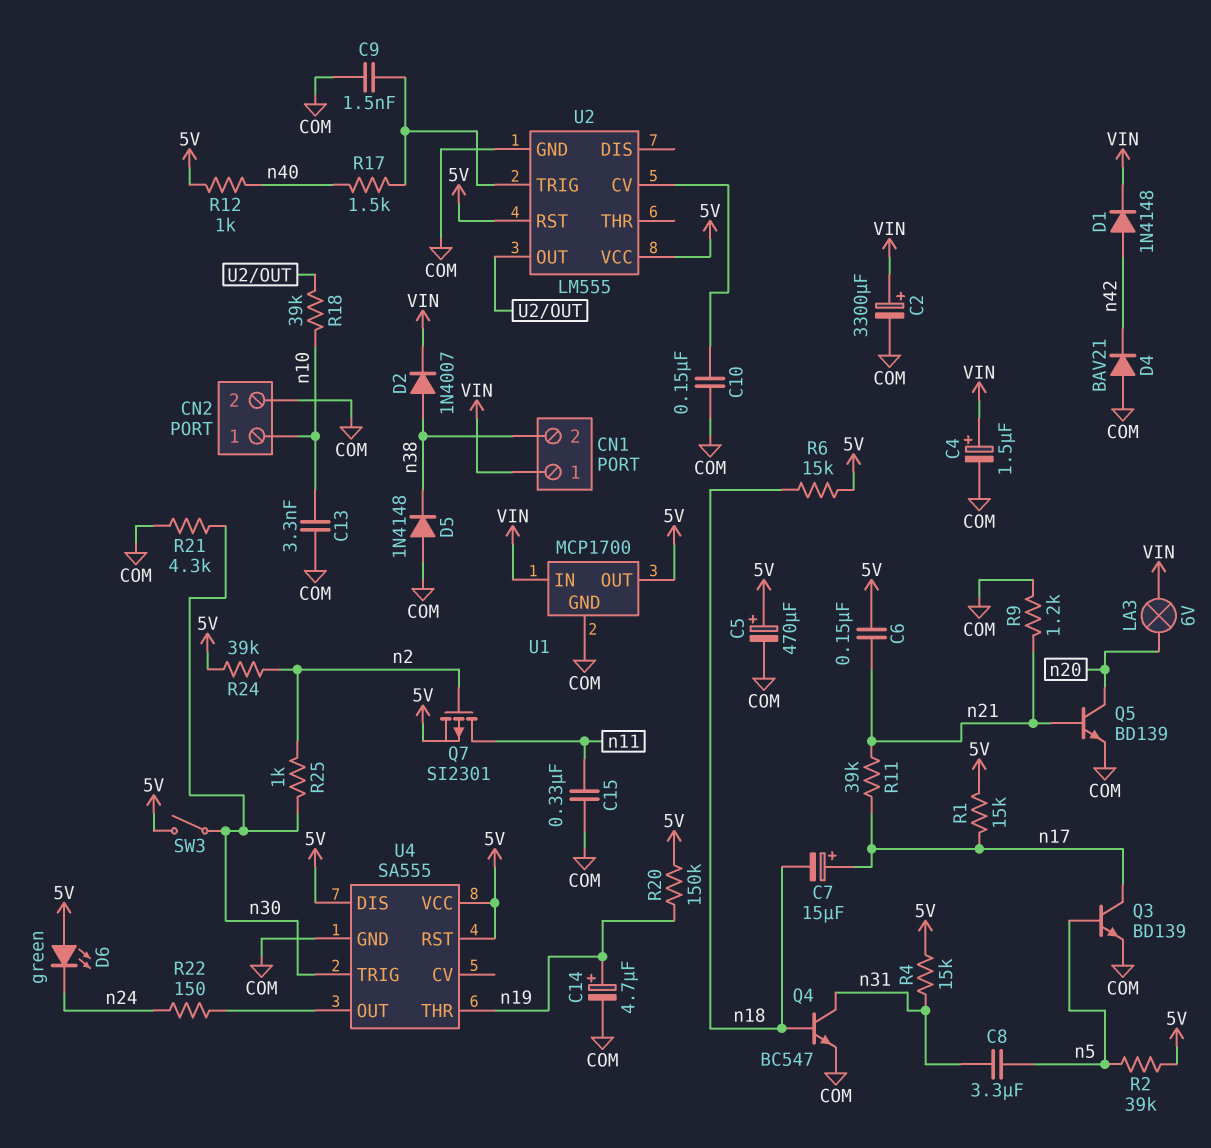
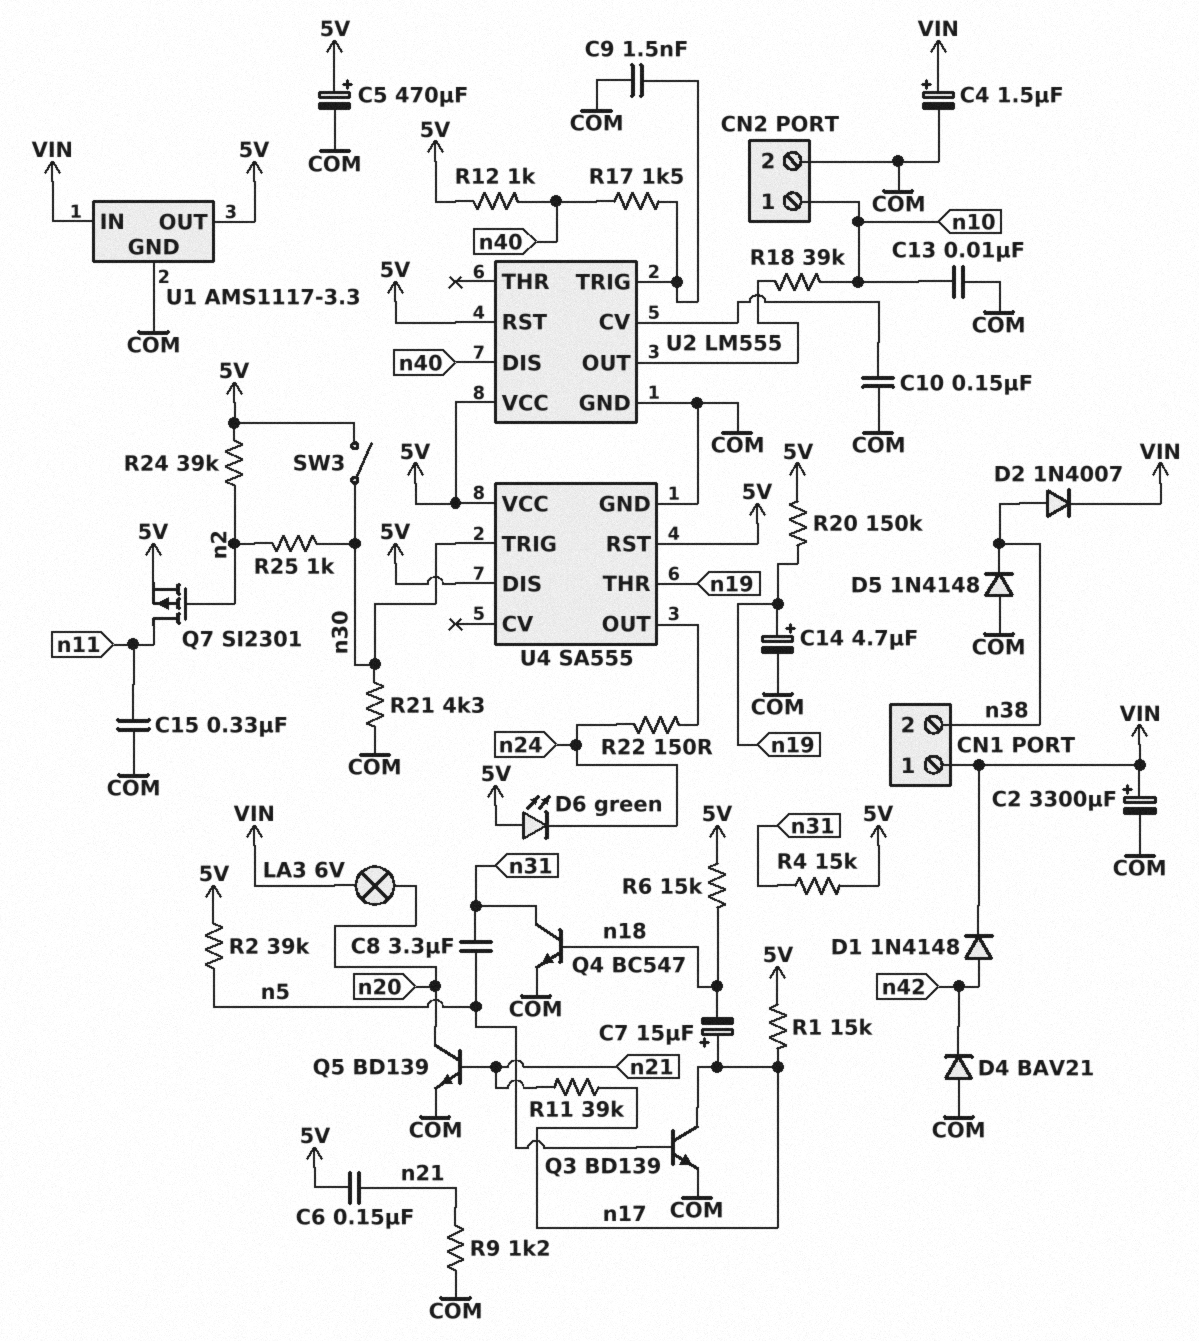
C13: 3.3nF (COM, n10) -> 10nF (COM, n10)
U1: MCP1700 -> AMS1117-3.3
U2 pin DIS: none -> n40

